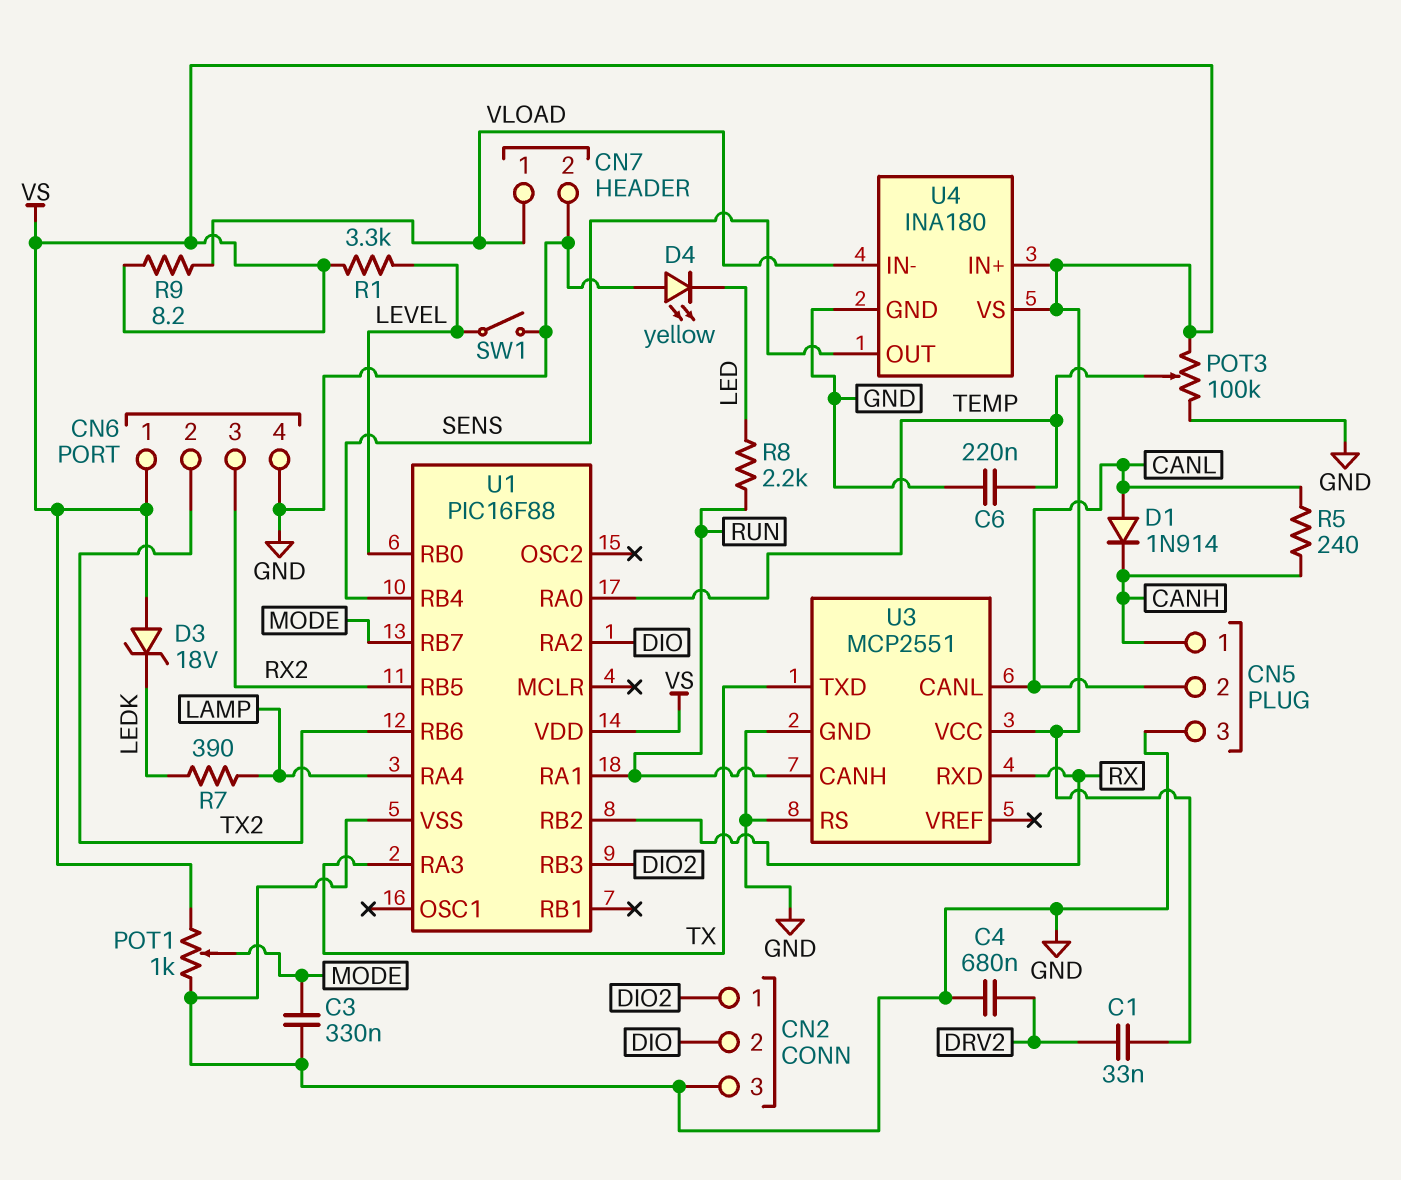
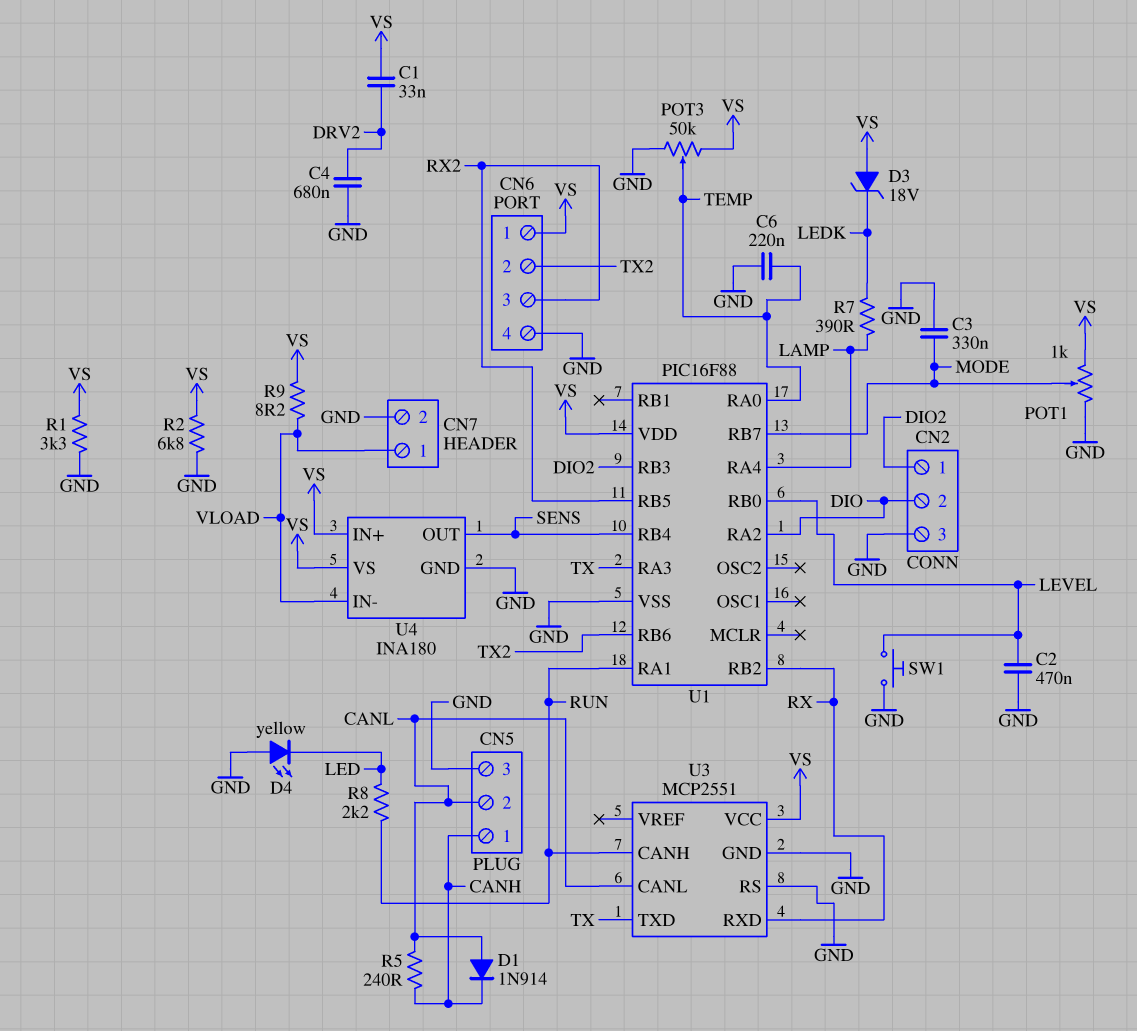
C2: none -> 470nF (GND, LEVEL)
POT3: 100k (GND, VS, wiper TEMP) -> 50k (GND, VS, wiper TEMP)
R1: 3.3k (LEVEL, VS) -> 3.3k (GND, VS)
R2: none -> 6.8k (GND, VS)
SW1: switch (GND, LEVEL) -> button (GND, LEVEL)

